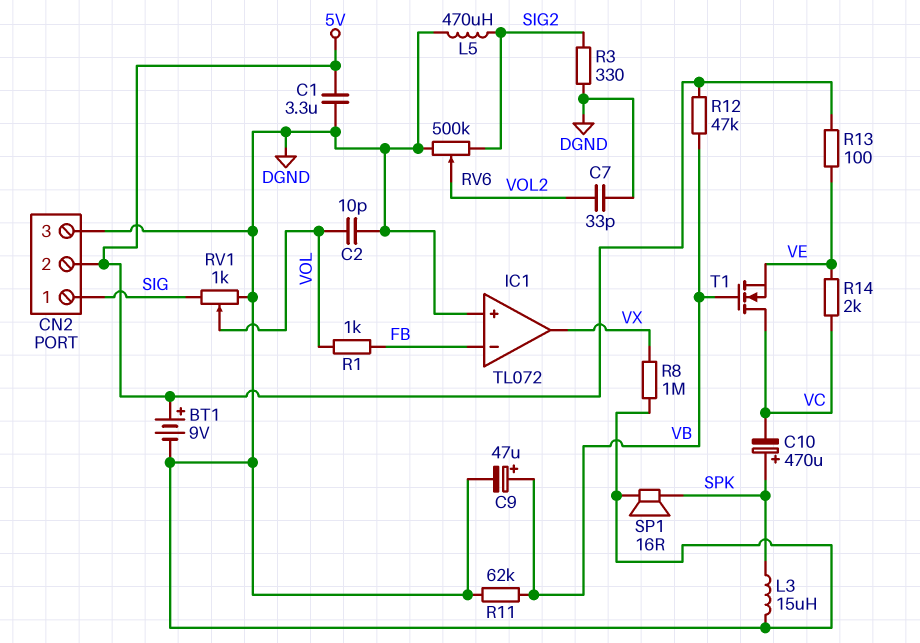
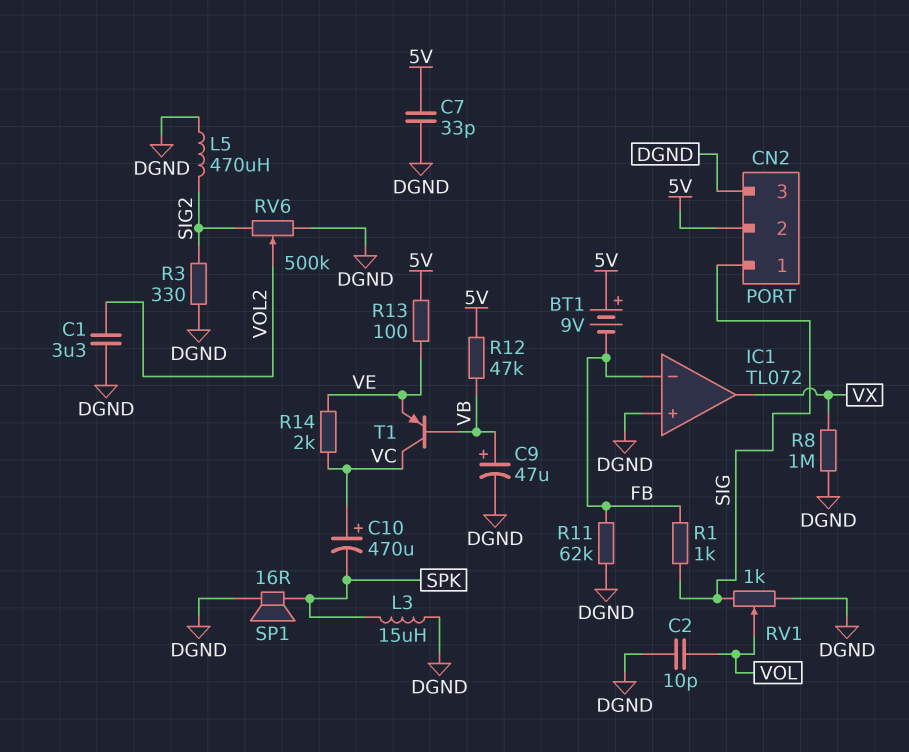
BT1: 9V (plus 5V, minus DGND) -> 9V (plus 5V, minus FB)
C1: 3.3uF (5V, DGND) -> 3.3uF (DGND, VOL2)
C7: 33pF (DGND, VOL2) -> 33pF (5V, DGND)
C10: 470uF (plus SPK, minus VC) -> 470uF (plus VC, minus SPK)
R1: 1k (FB, VOL) -> 1k (FB, SIG)
R11: 62k (DGND, VB) -> 62k (DGND, FB)
T1: NMOS (G VB, D VC, S VE) -> PNP (B VB, C VC, E VE)

